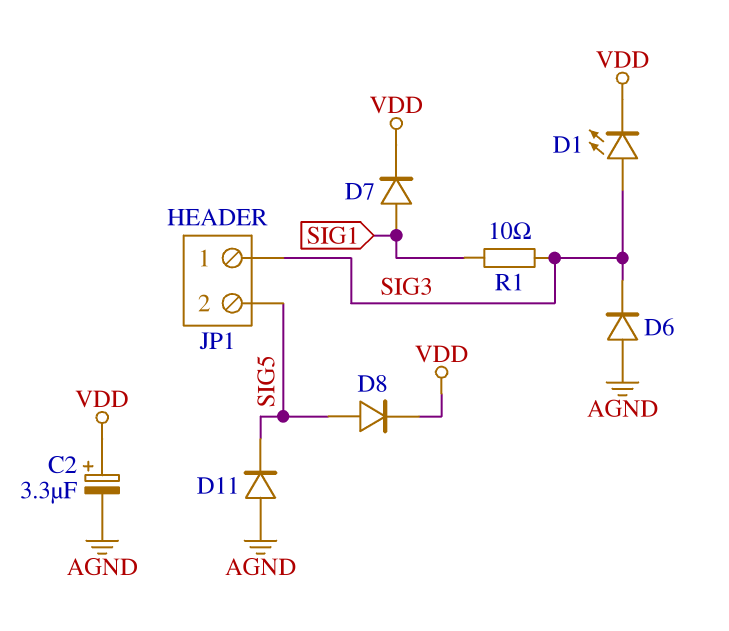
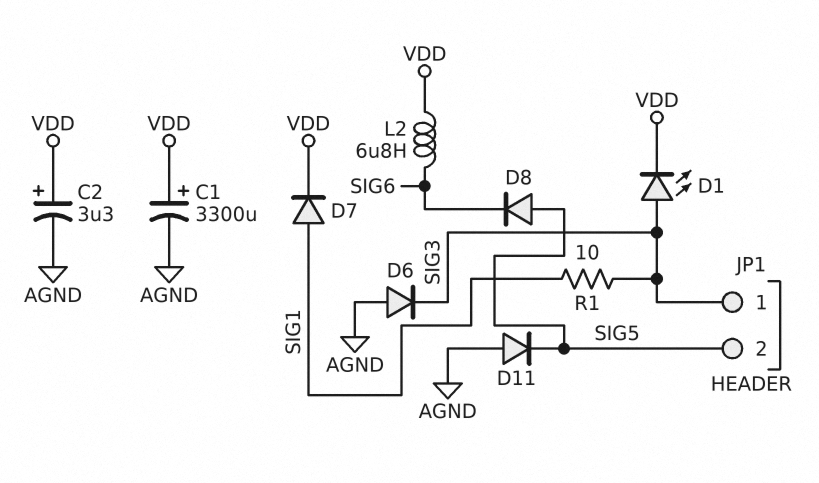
C1: none -> 3300uF (plus VDD, minus AGND)
D8: diode (A SIG5, K VDD) -> diode (A SIG5, K SIG6)
L2: none -> 6.8uH (SIG6, VDD)

